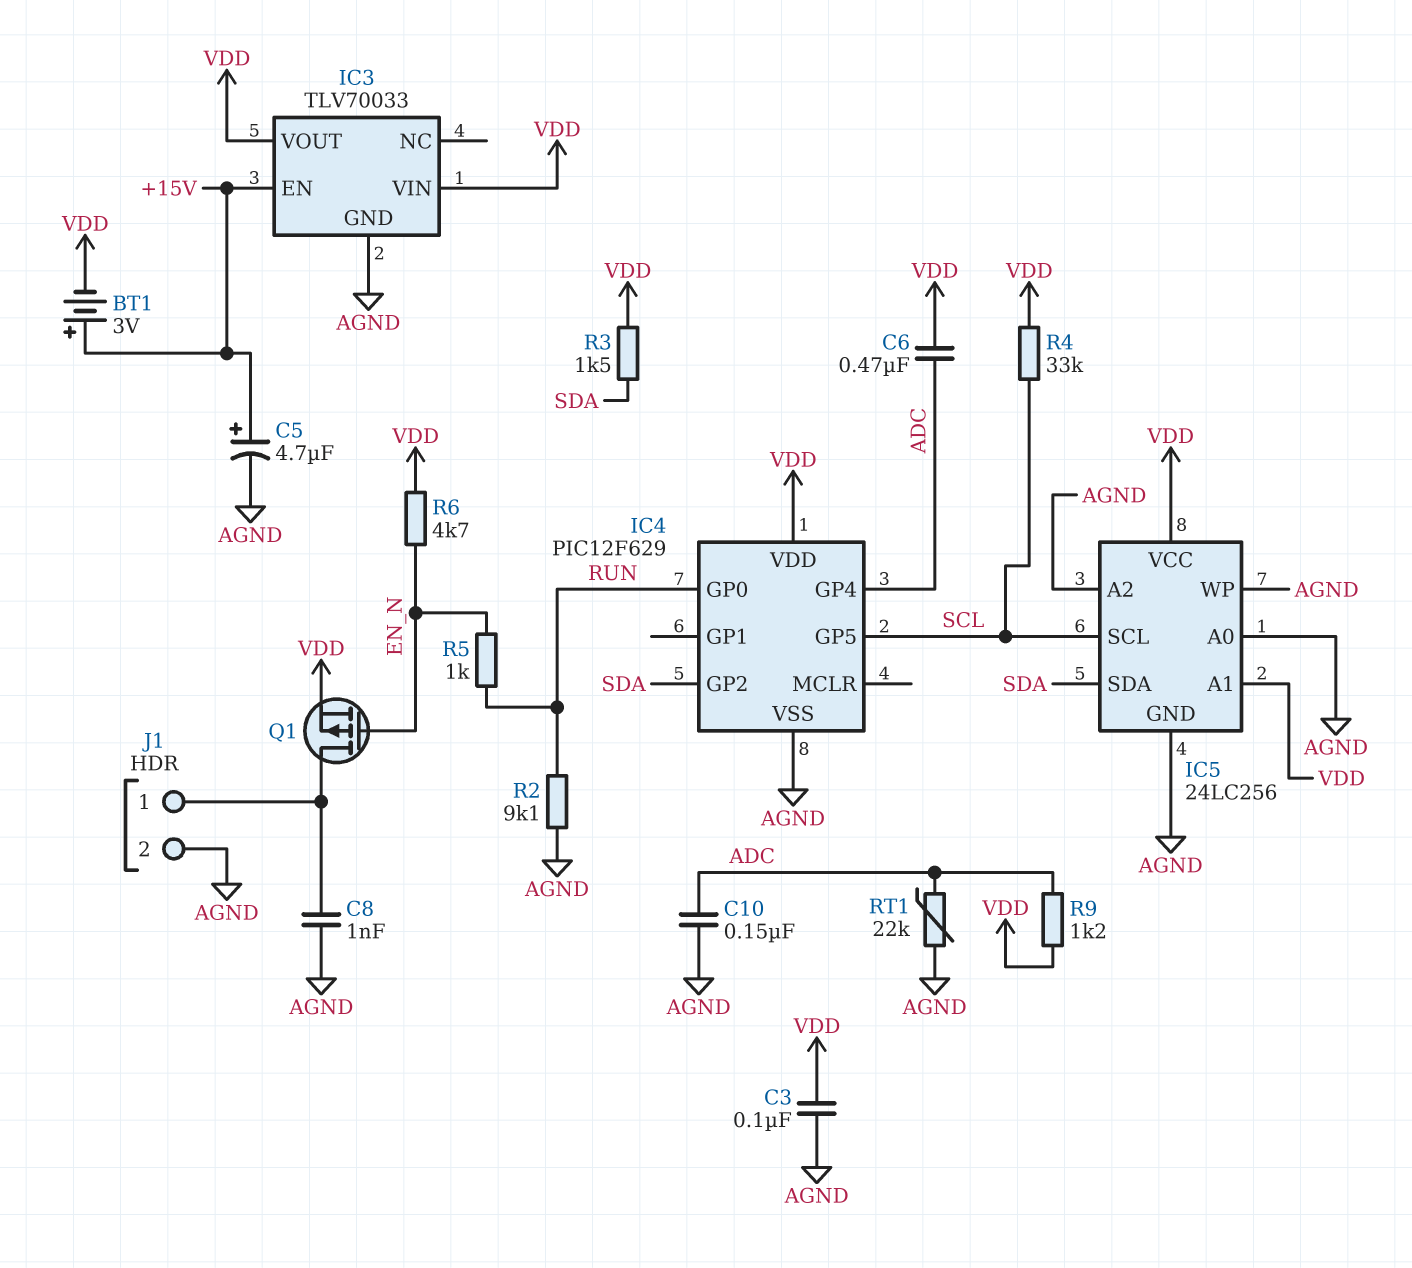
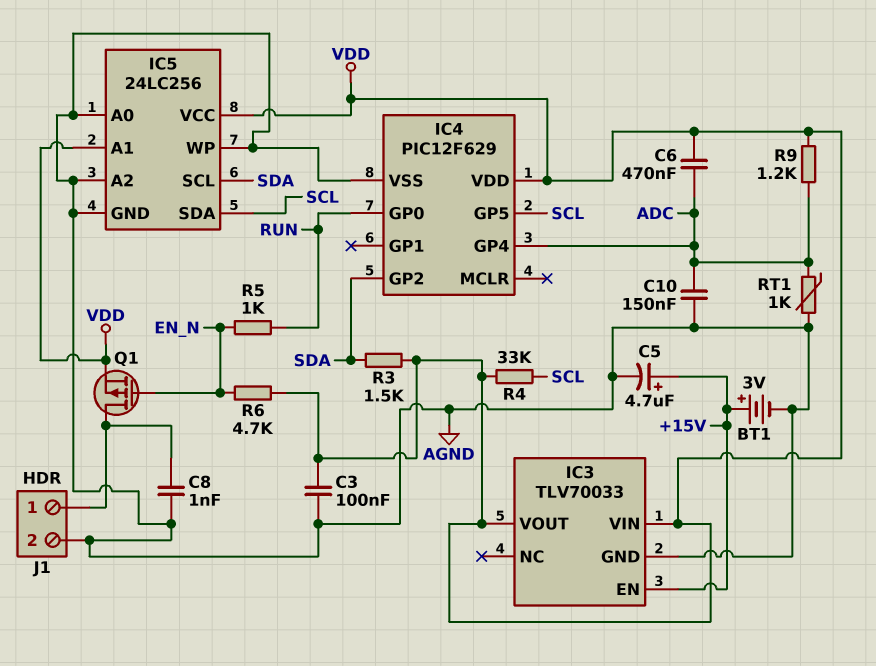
BT1: 3V (plus +15V, minus VDD) -> 3V (plus +15V, minus AGND)
IC5 pin SCL: SCL -> SDA
IC5 pin SDA: SDA -> SCL
R2: 9.1k (AGND, RUN) -> none
RT1: 22k (ADC, AGND) -> 1k (ADC, AGND)

